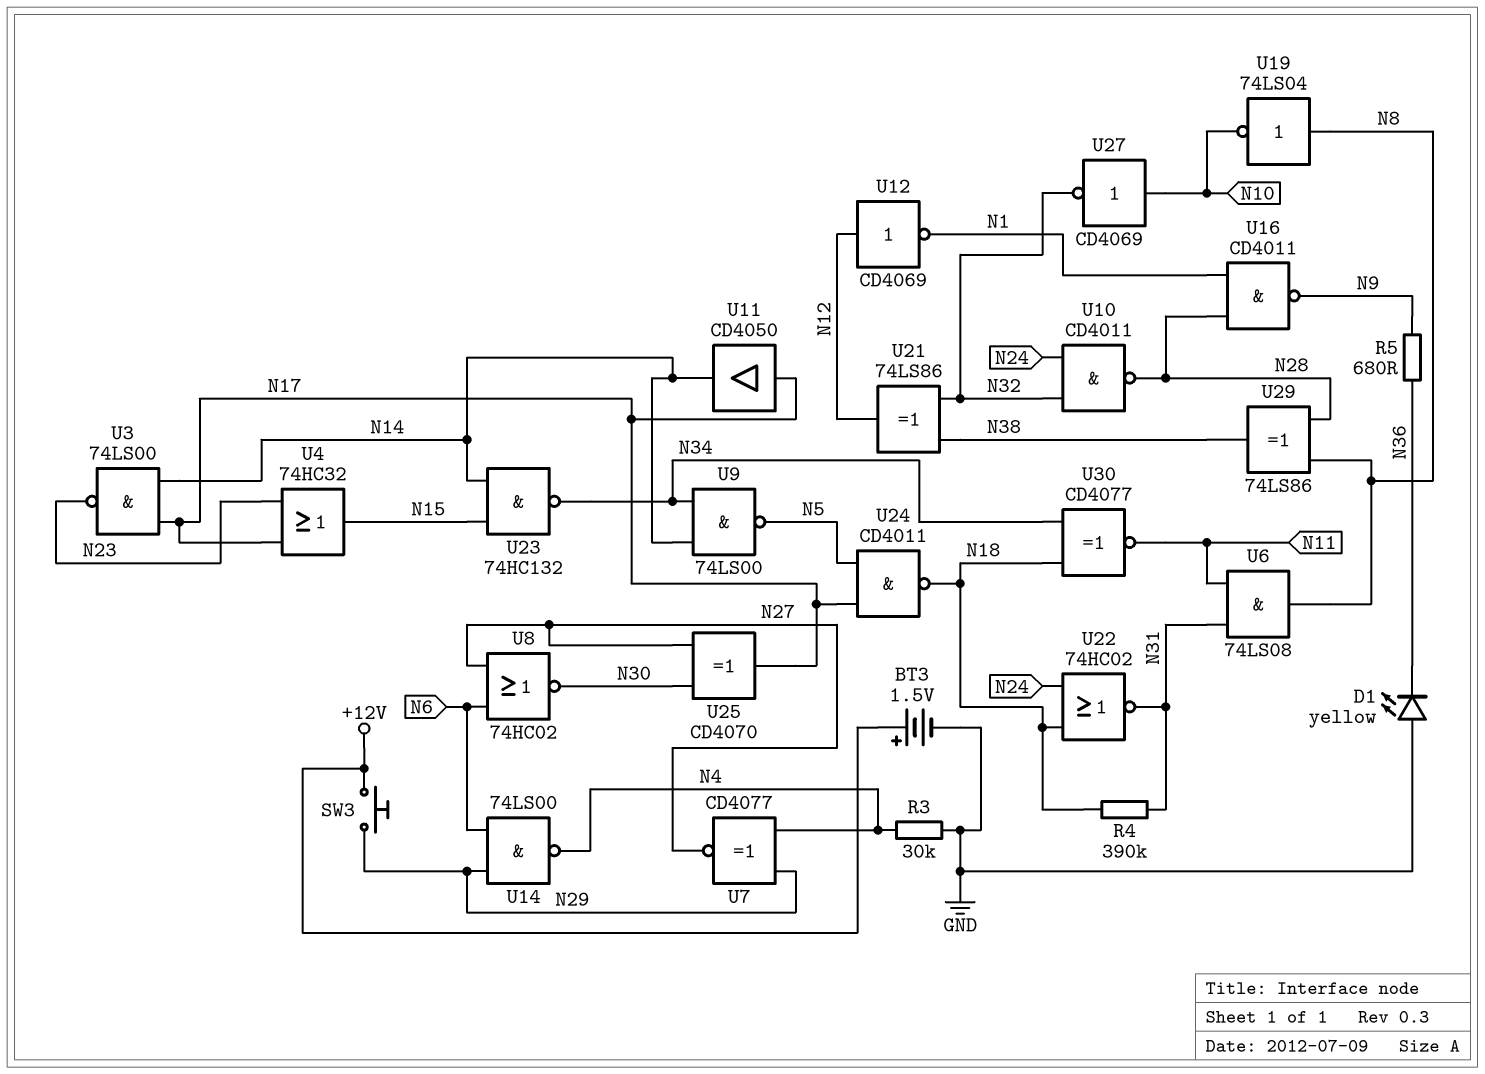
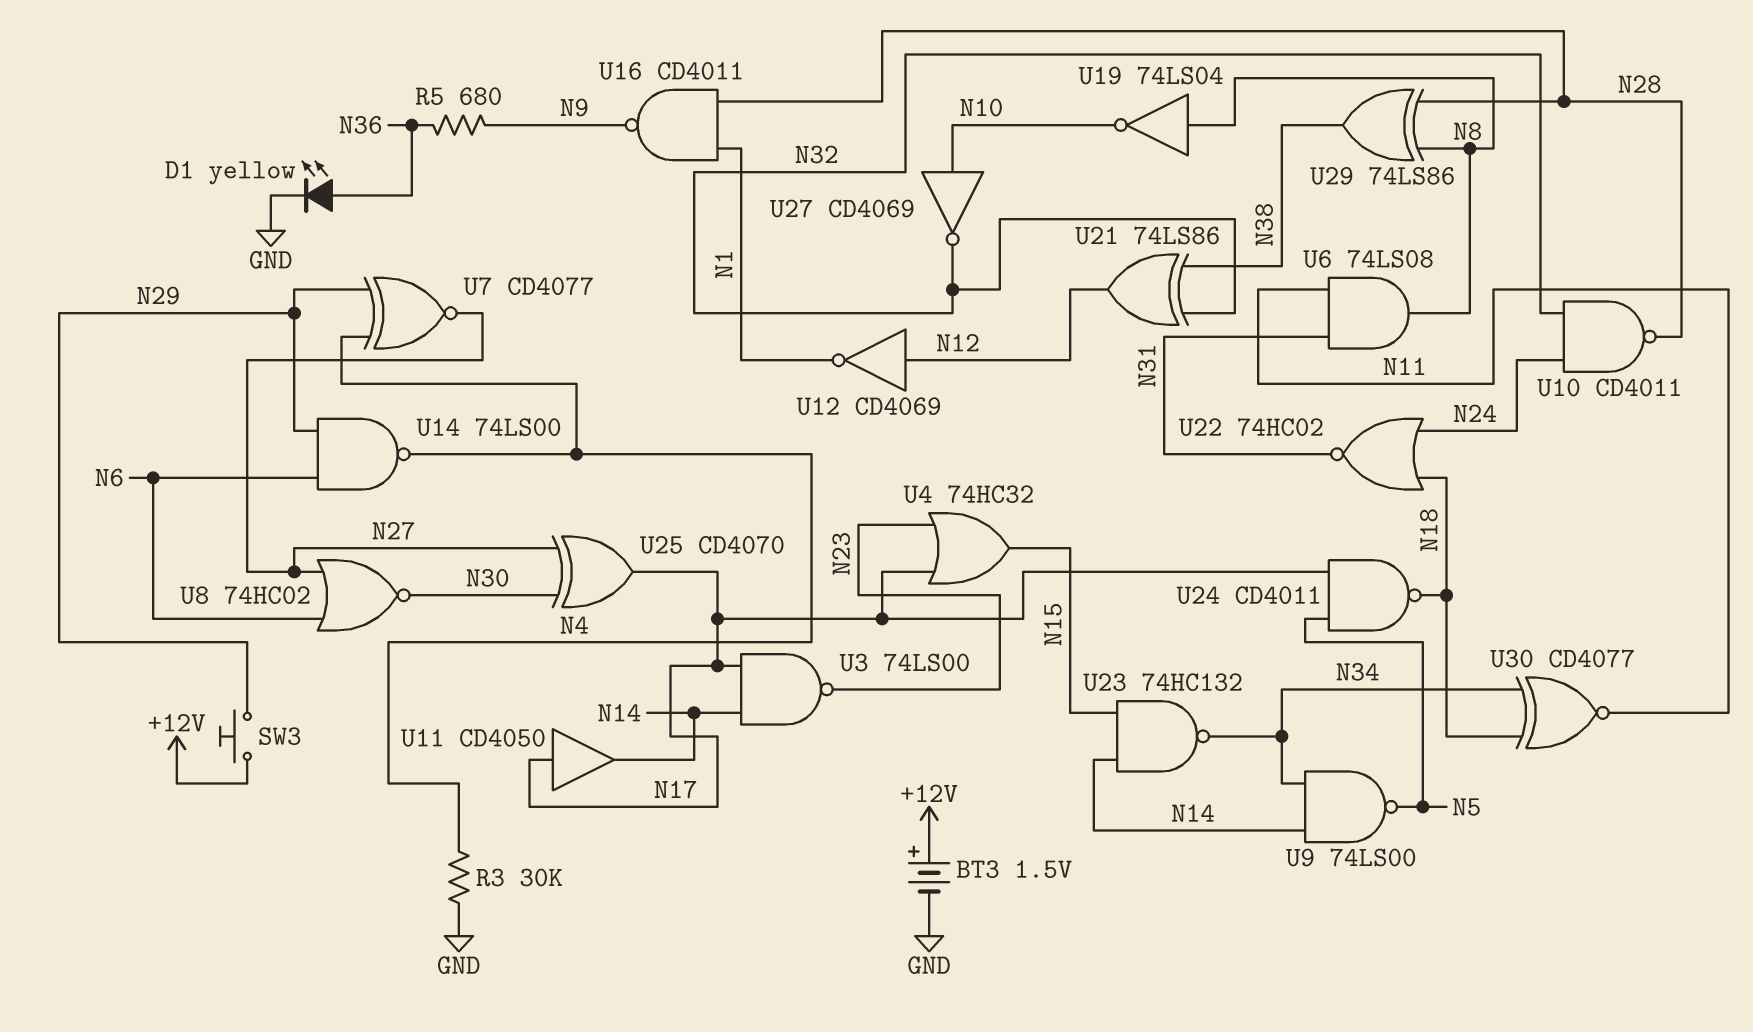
D1: LED yellow (A GND, K N36) -> LED yellow (A N36, K GND)
R4: 390k (N18, N31) -> none

